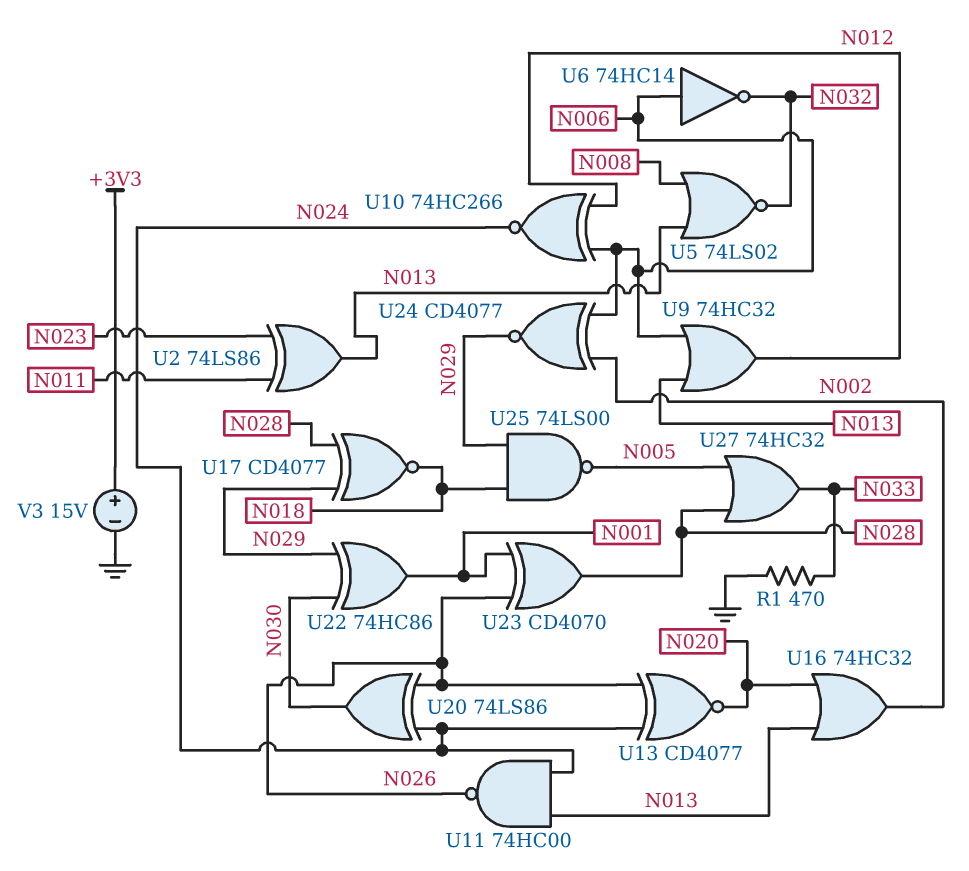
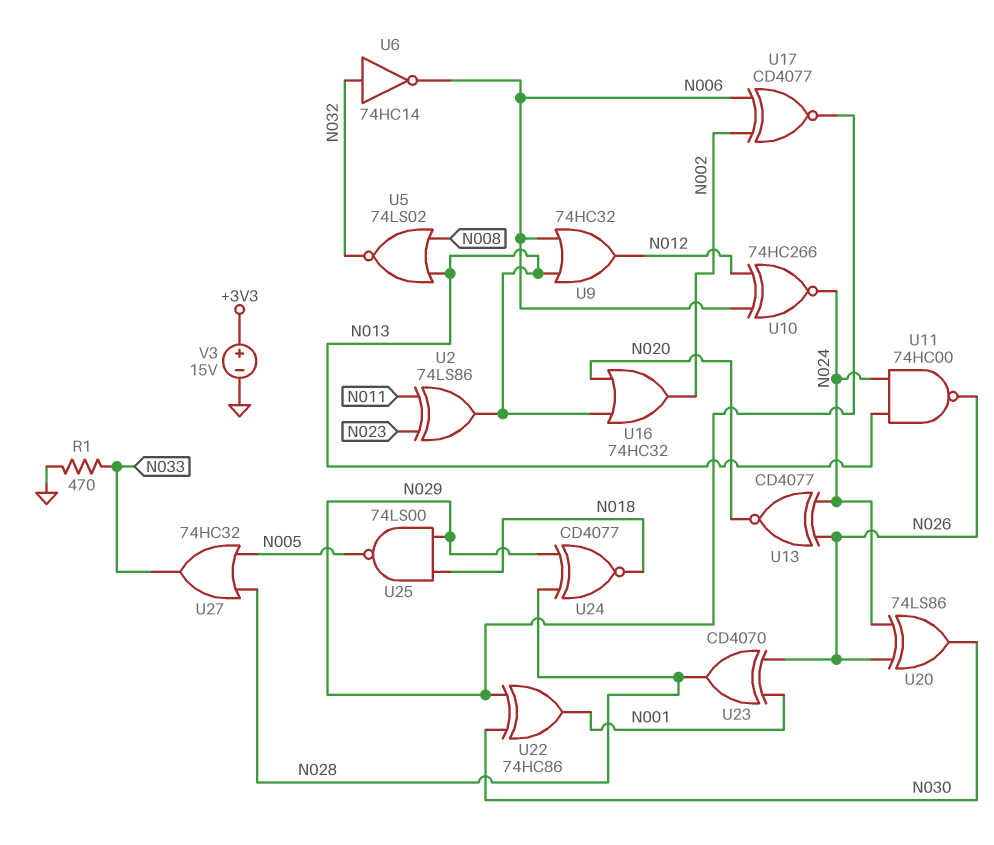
U6: NOT 74HC14 (in N006, out N032) -> NOT 74HC14 (in N032, out N006)
U17: XNOR CD4077 (in N028, in N029, out N018) -> XNOR CD4077 (in N002, in N006, out N029)
U24: XNOR CD4077 (in N002, in N006, out N029) -> XNOR CD4077 (in N028, in N029, out N018)

